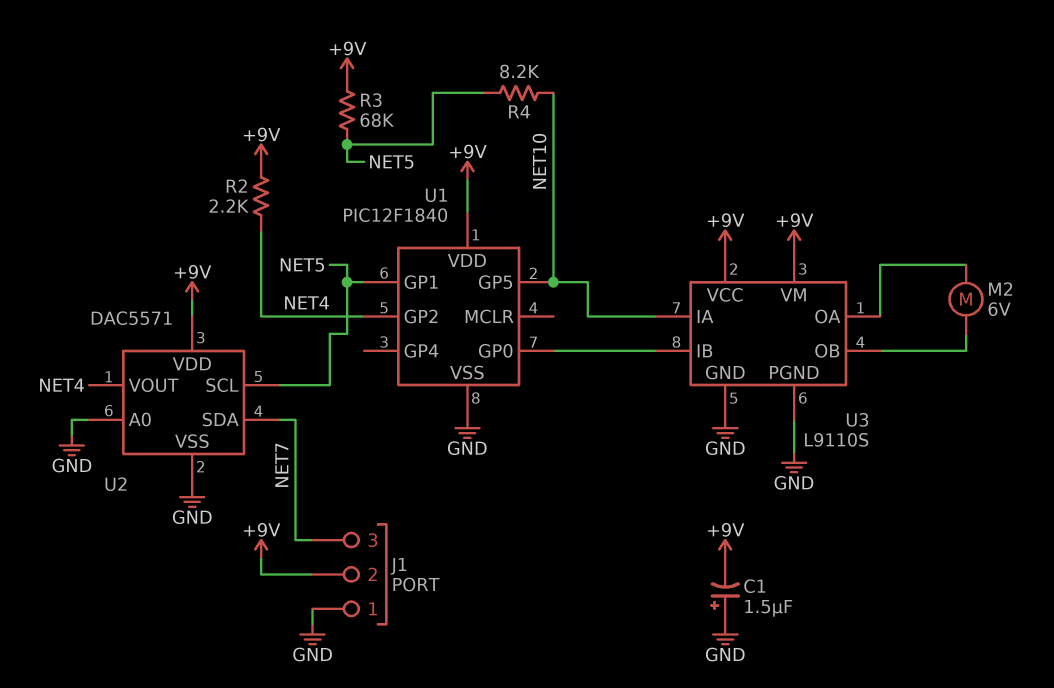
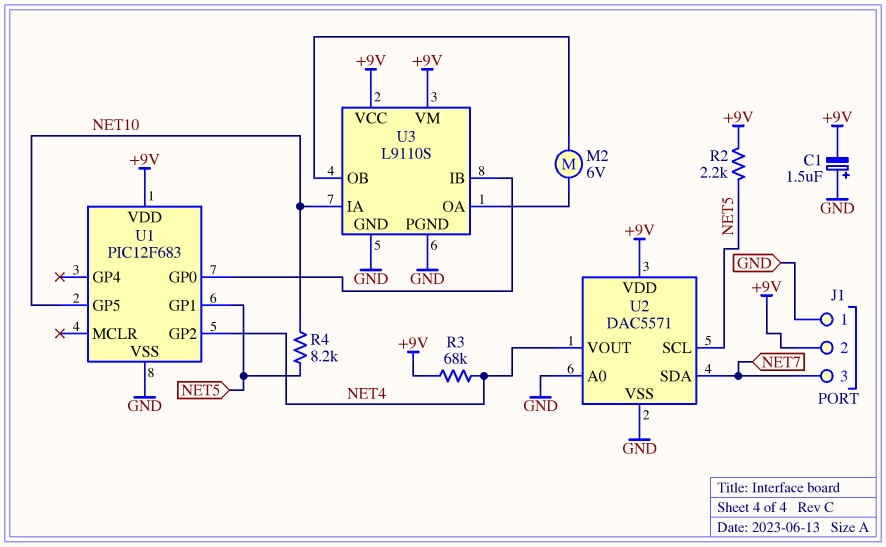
R2: 2.2k (+9V, NET4) -> 2.2k (+9V, NET5)
R3: 68k (+9V, NET5) -> 68k (+9V, NET4)
U1: PIC12F1840 -> PIC12F683

